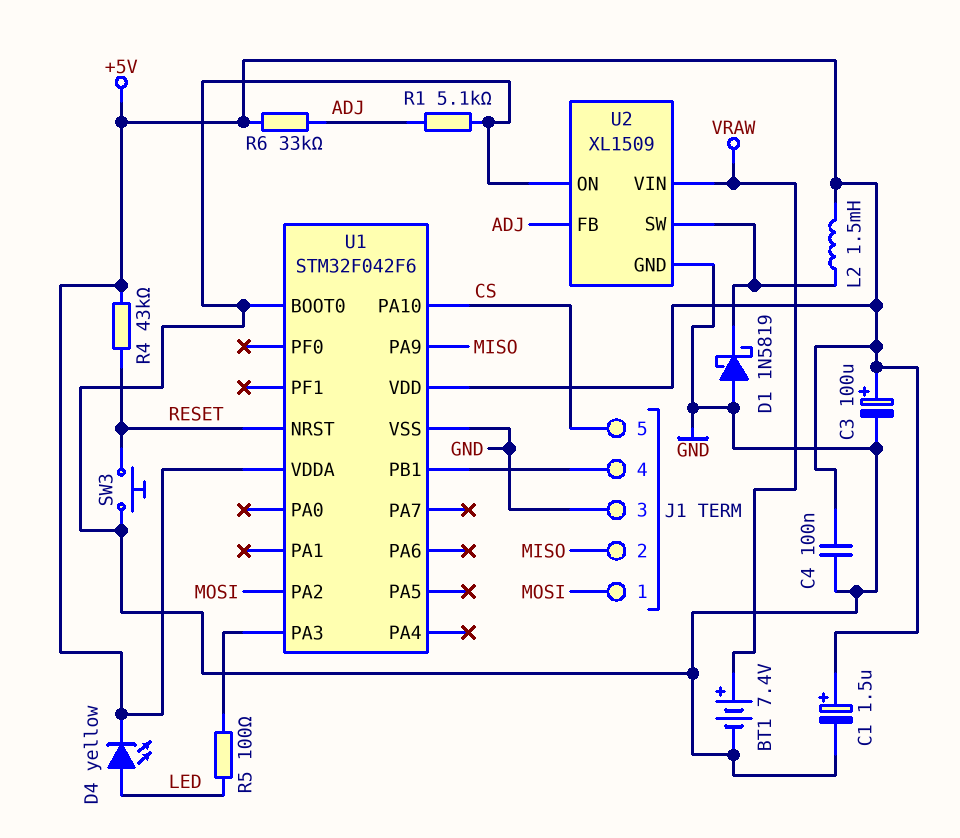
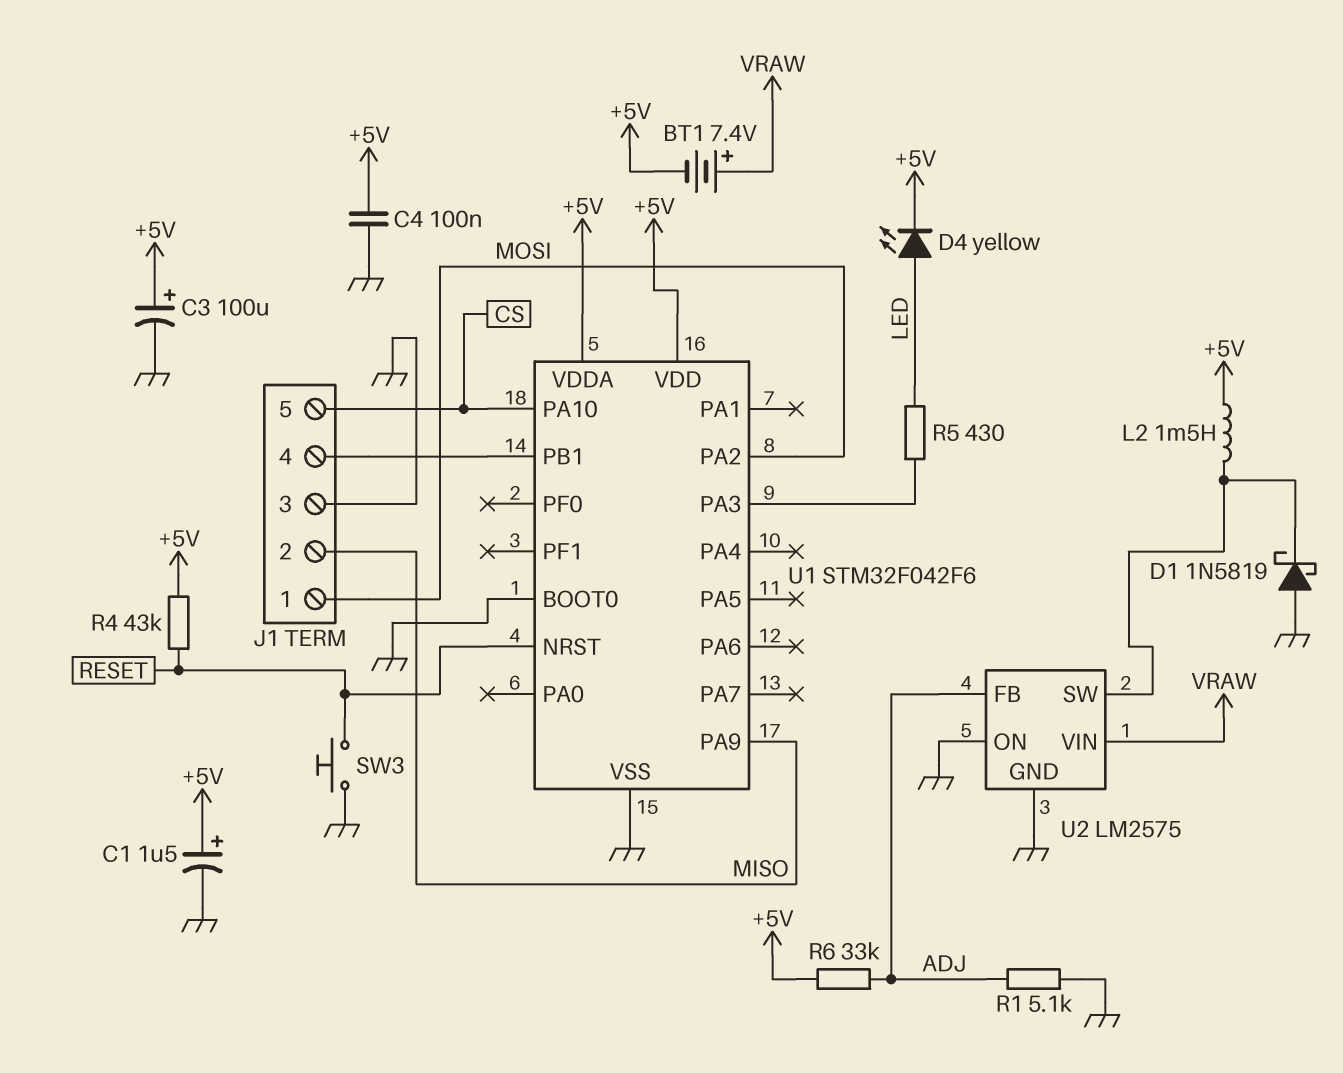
BT1: 7.4V (plus VRAW, minus GND) -> 7.4V (plus VRAW, minus +5V)
R5: 100 (LED, U1/PA3) -> 430 (LED, U1/PA3)
U2: XL1509 -> LM2575

